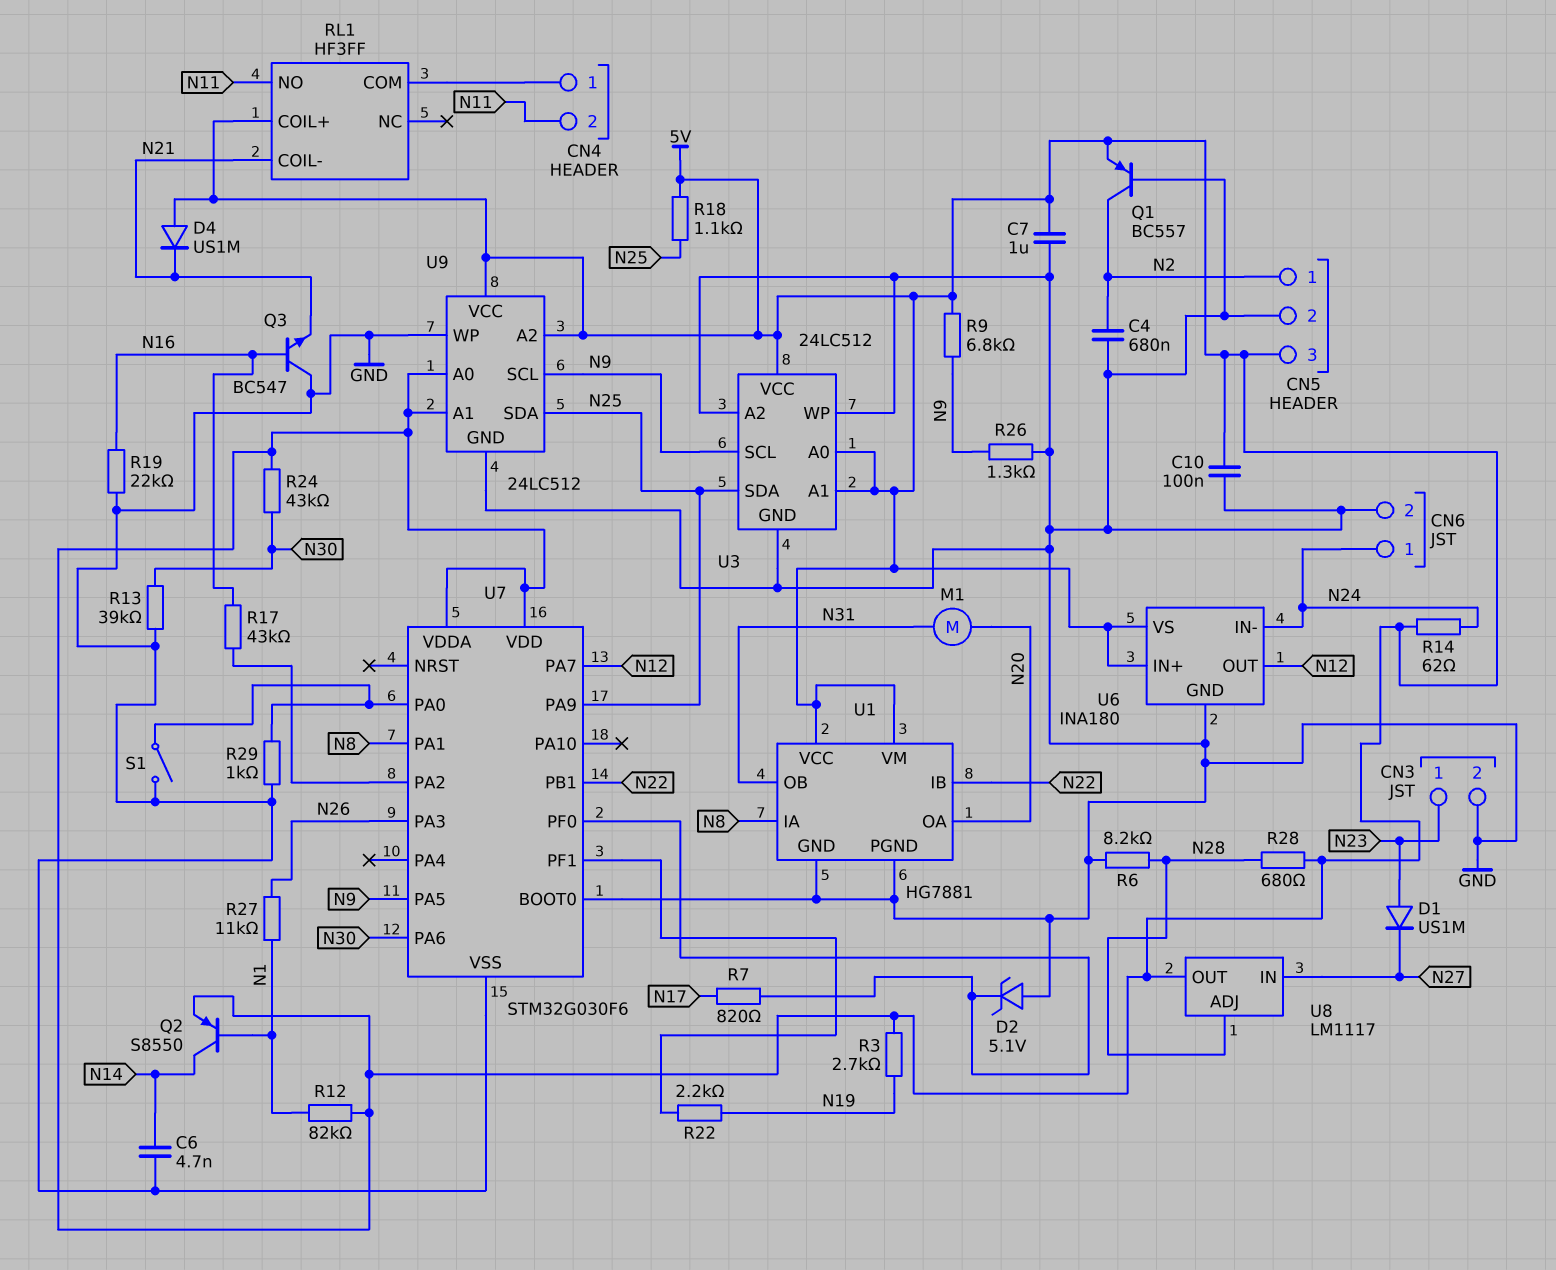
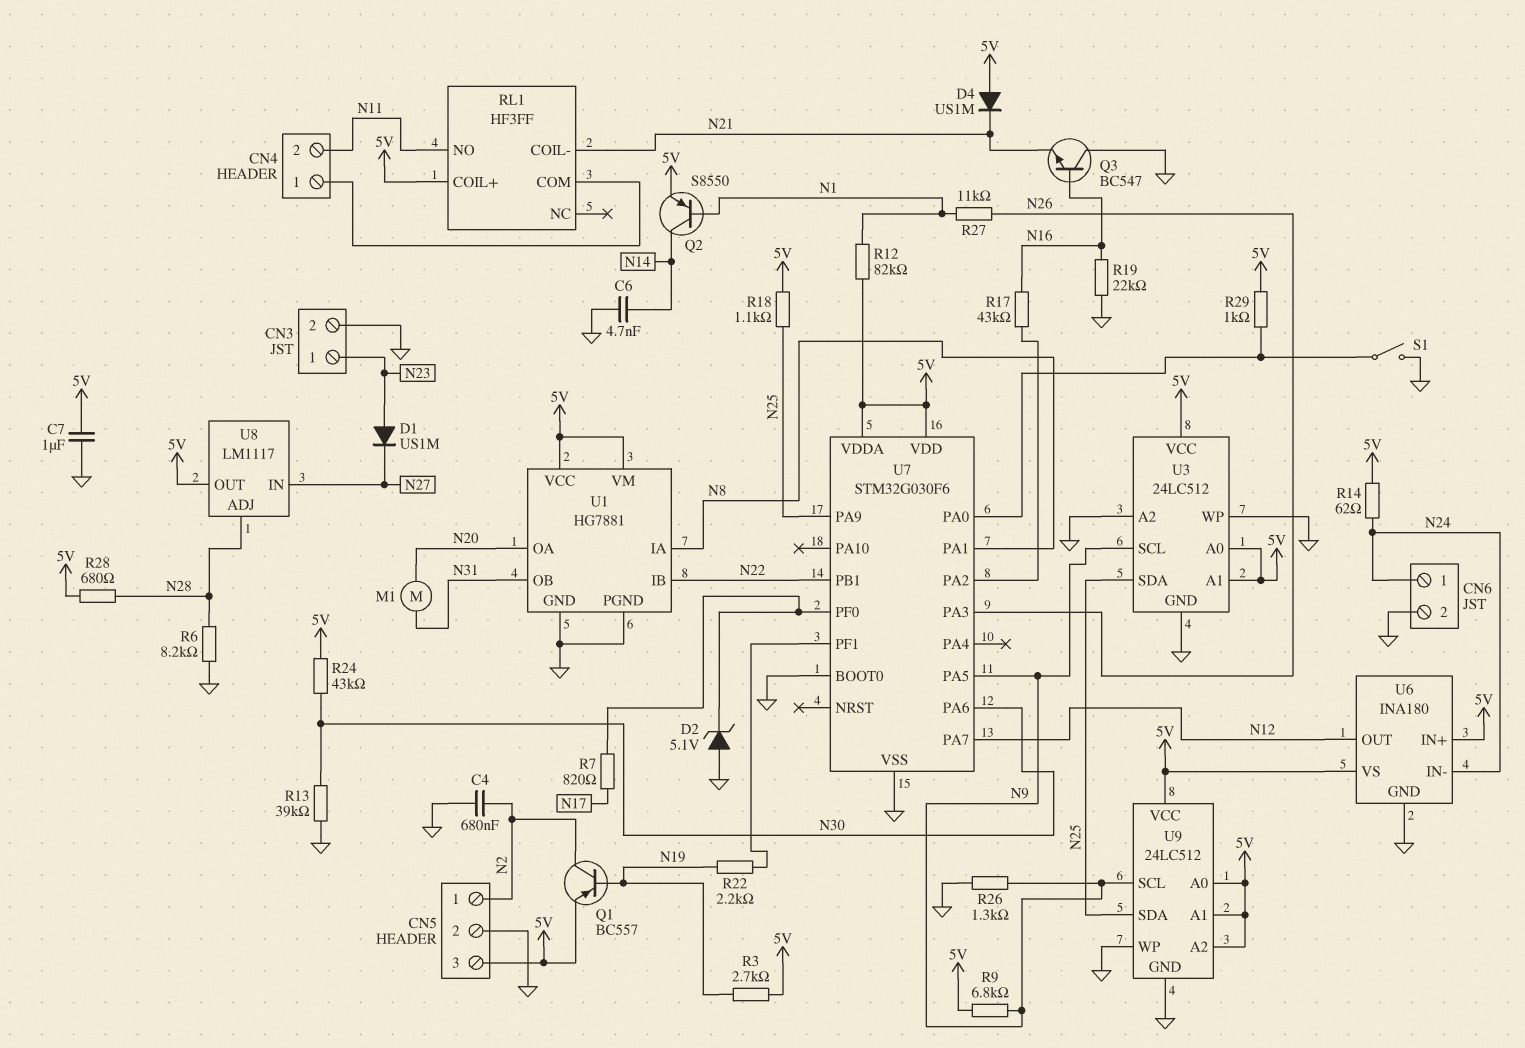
C10: 100nF (5V, GND) -> none
Q1: PNP BC557 (B GND, C N2, E 5V) -> PNP BC557 (B N19, C N2, E 5V)
R29: 1k (GND, U7/PA0) -> 1k (5V, U7/PA0)

